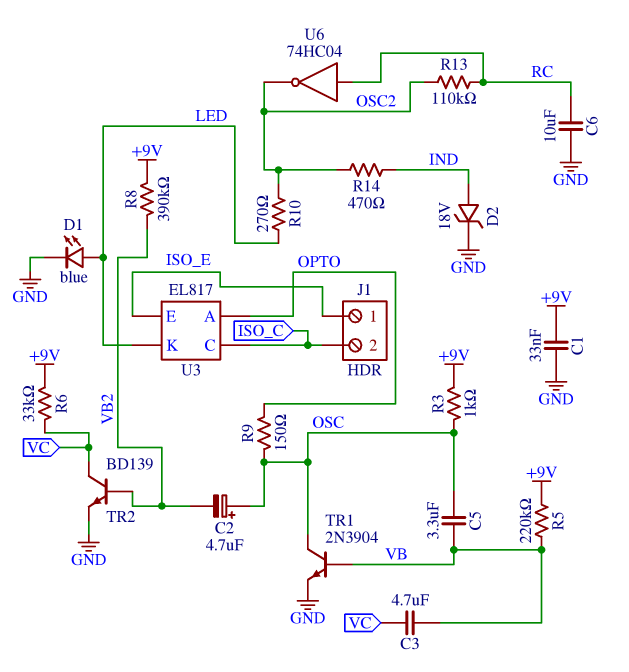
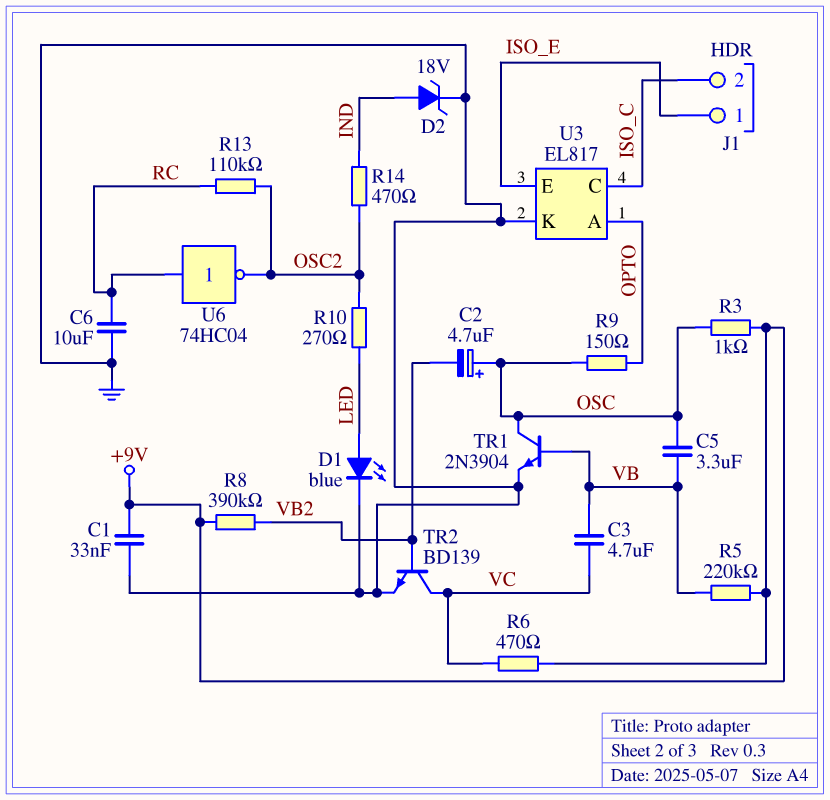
R6: 33k (+9V, VC) -> 470 (+9V, VC)
U3 pin K: LED -> GND

